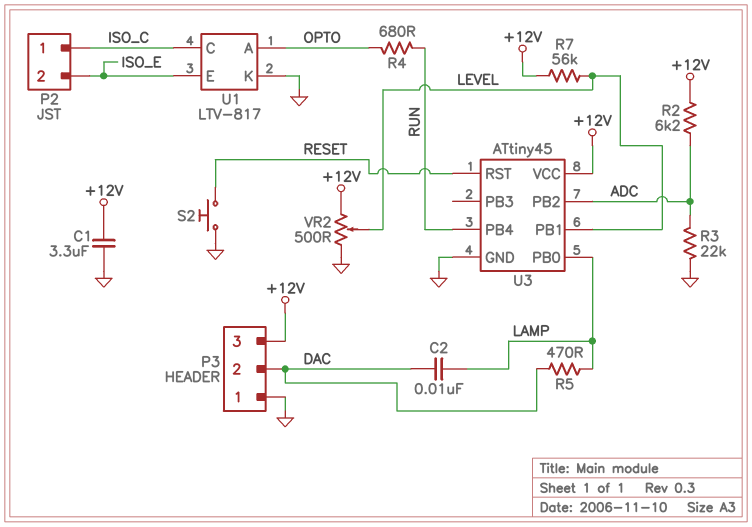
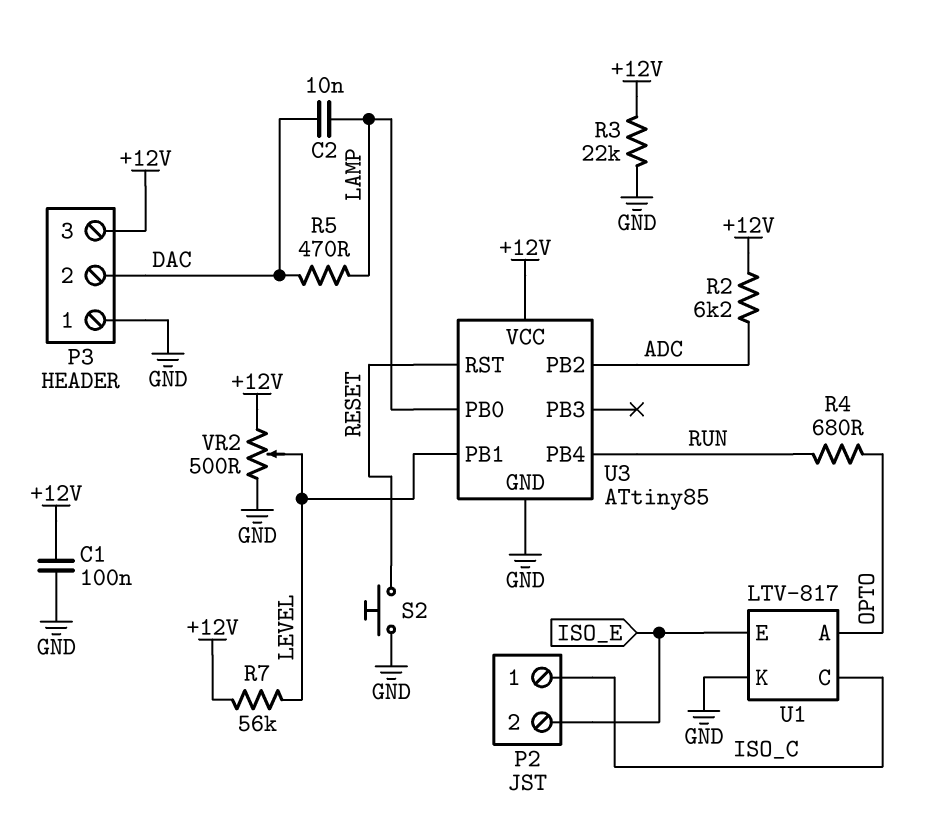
C1: 3.3uF (+12V, GND) -> 100nF (+12V, GND)
R3: 22k (ADC, GND) -> 22k (+12V, GND)
U3: ATtiny45 -> ATtiny85

